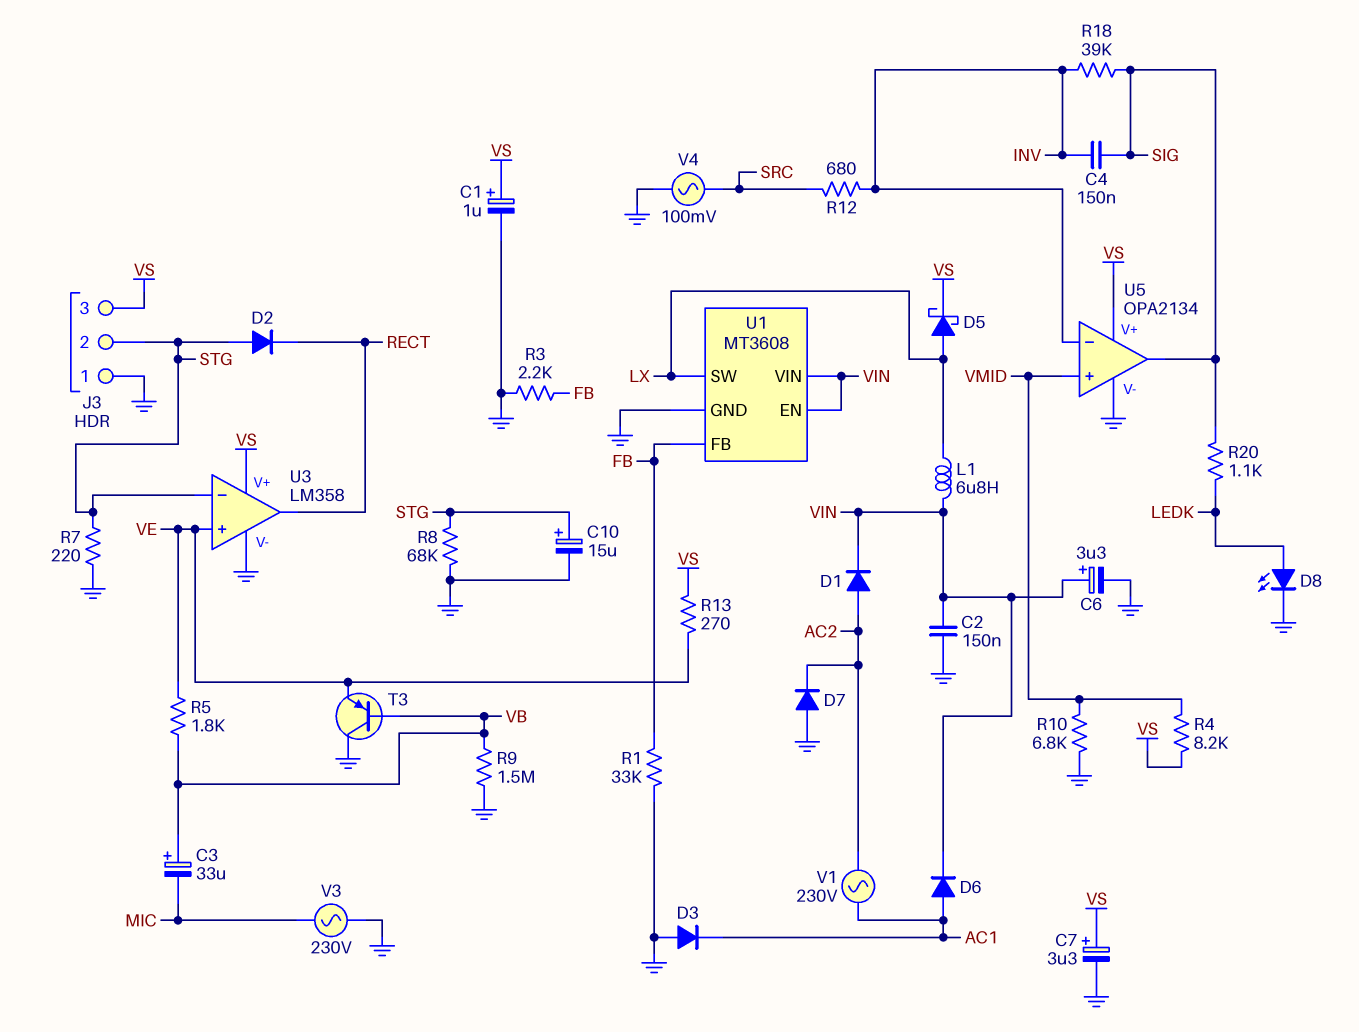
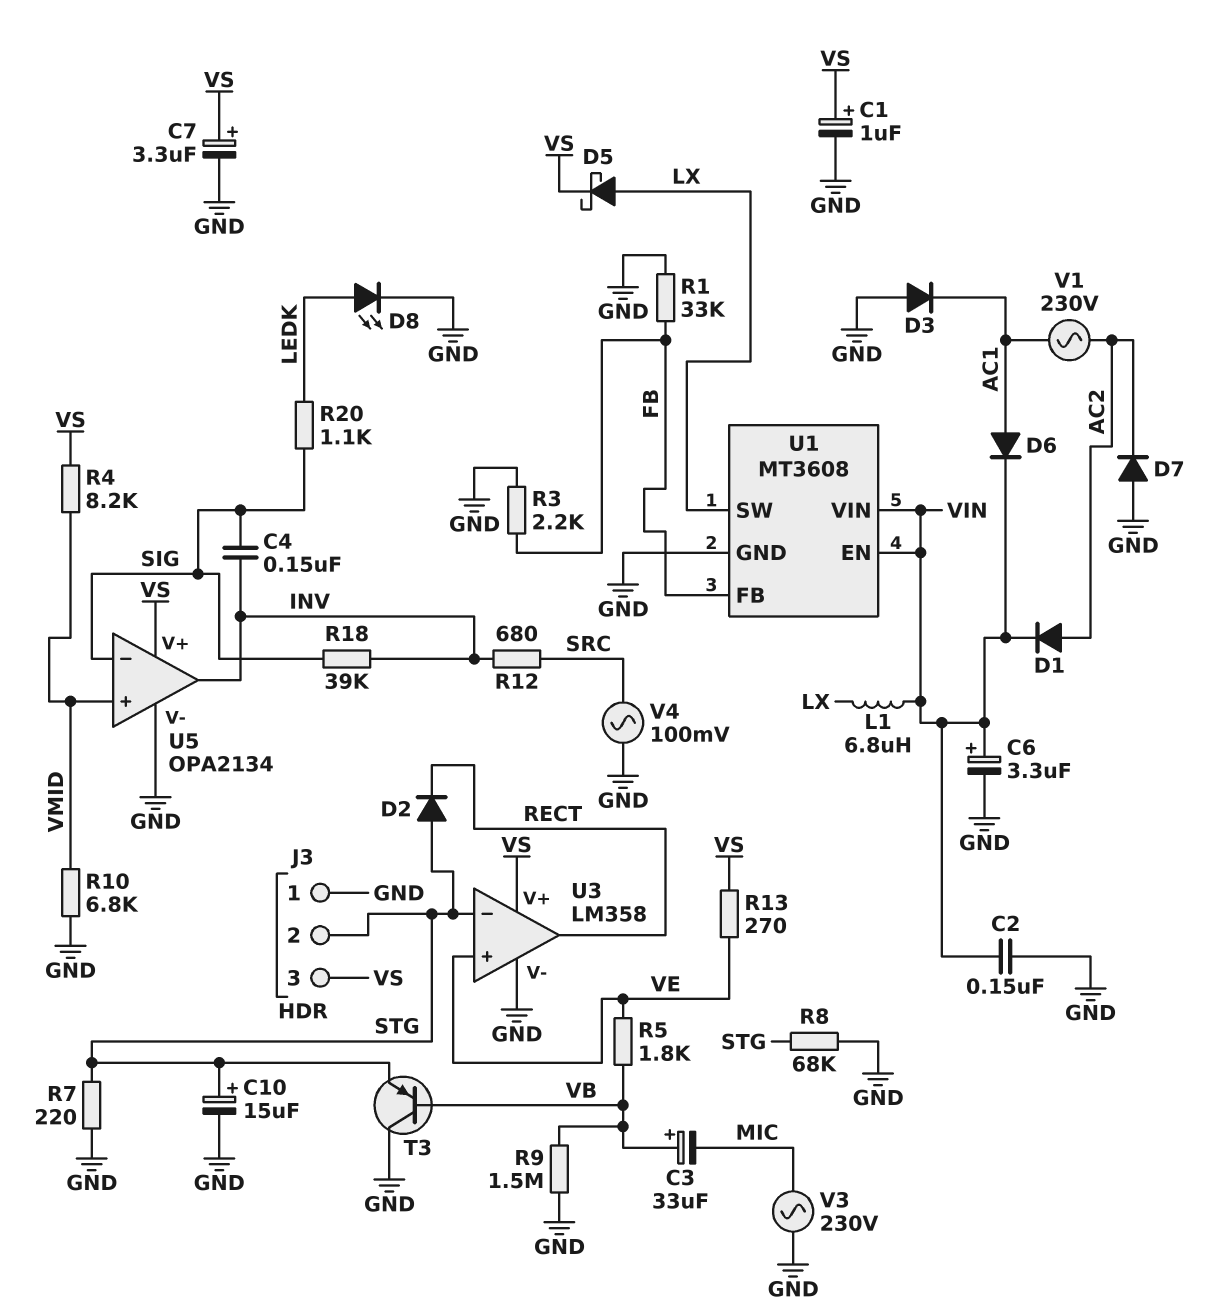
T3: PNP (B VB, C GND, E VE) -> PNP (B VB, C GND, E STG)
U5 pin in-: INV -> SIG
U5 pin out: SIG -> INV

